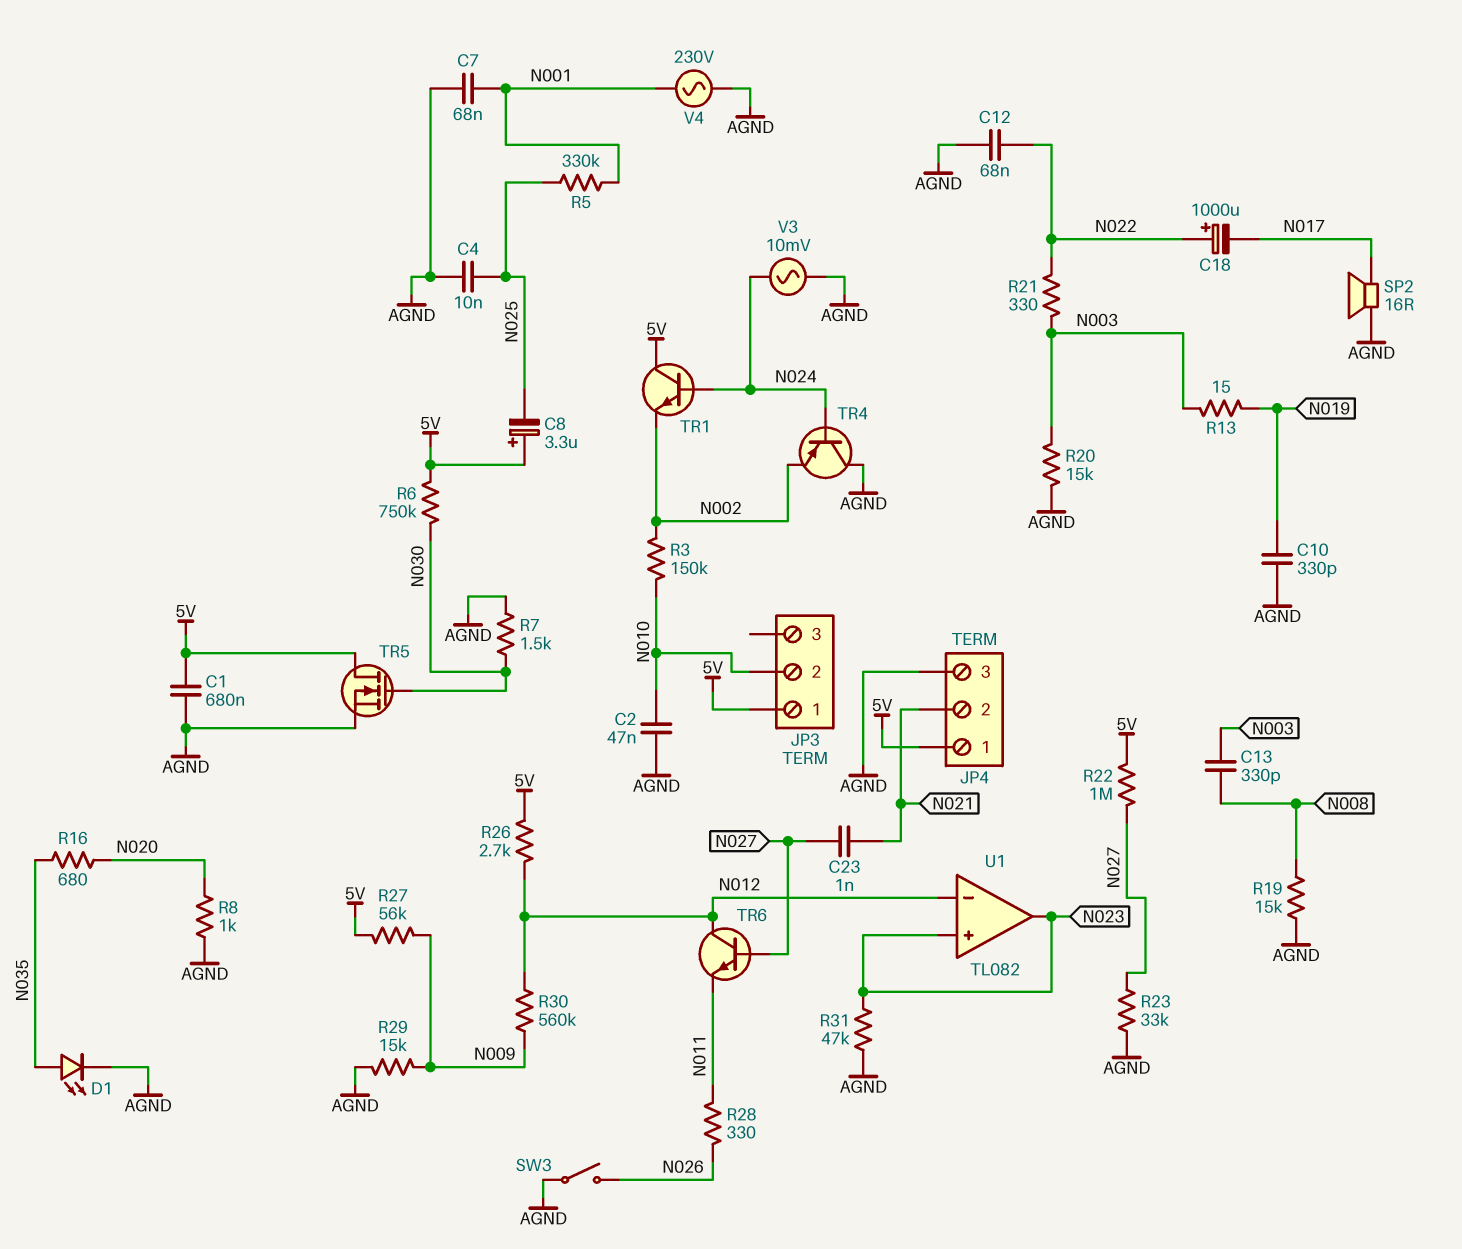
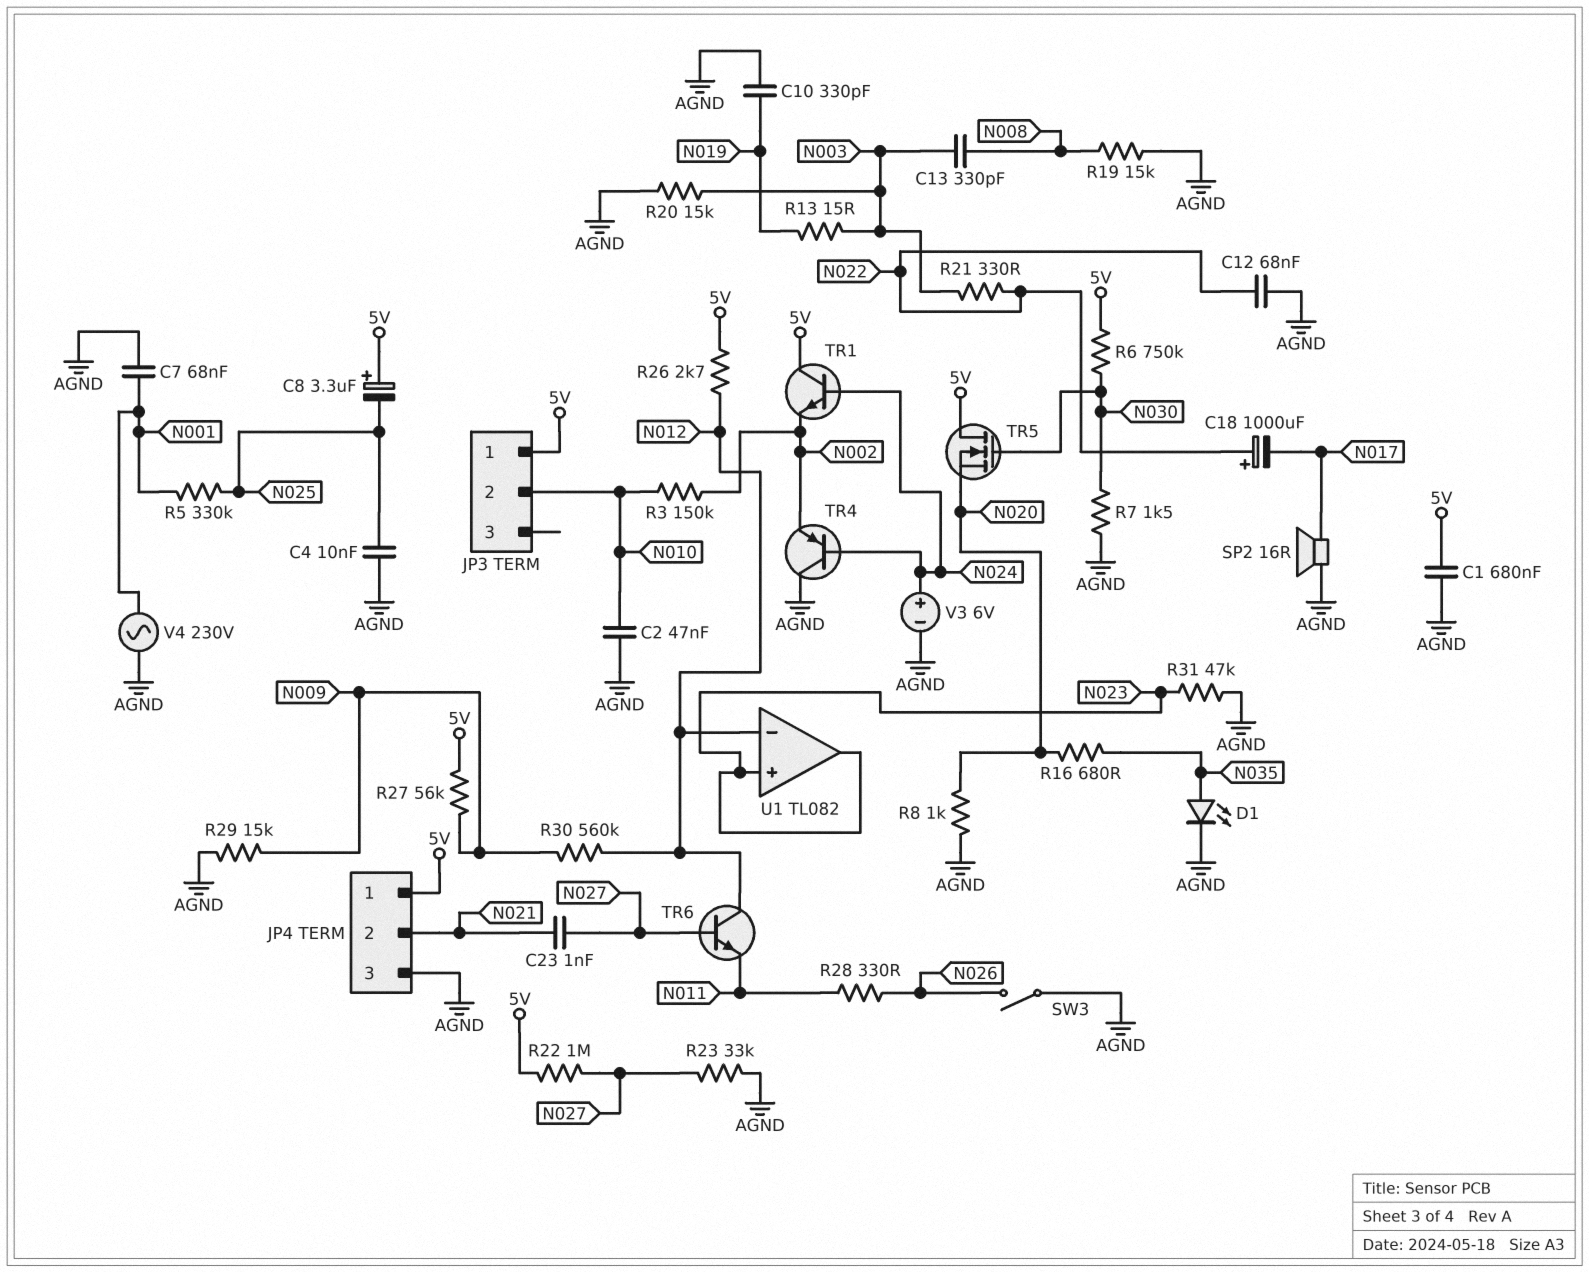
TR5: NMOS (G N030, D 5V, S AGND) -> NMOS (G N030, D 5V, S N020)
V3: AC 10mV (AGND, N024) -> 6V (plus N024, minus AGND)

